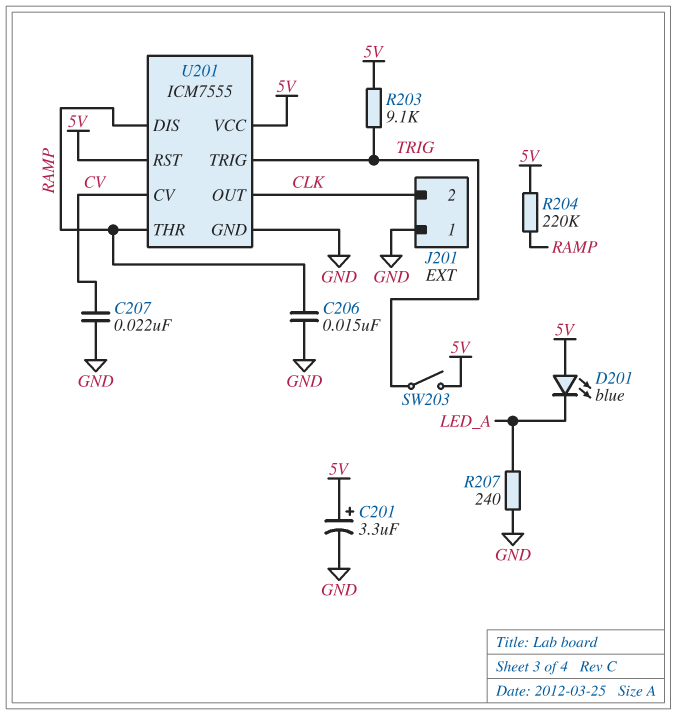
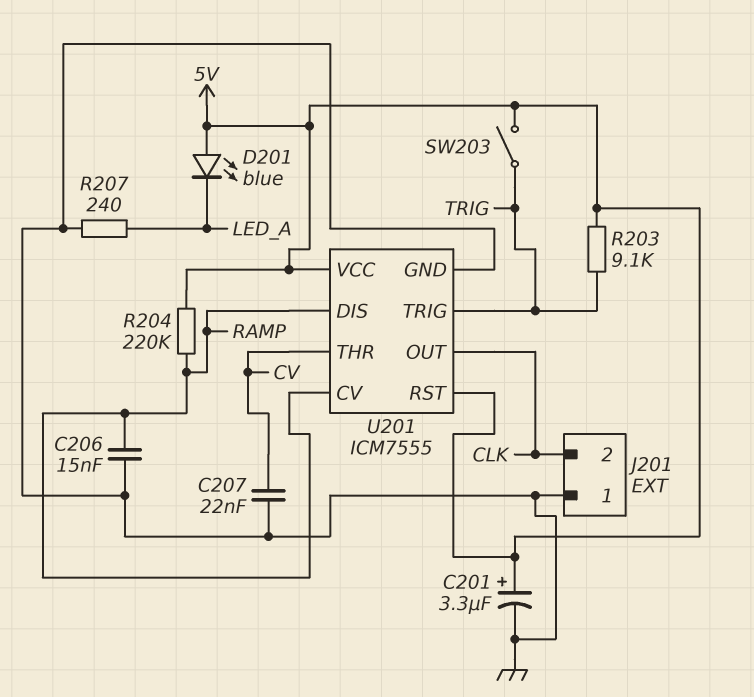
U201 pin CV: CV -> RAMP
U201 pin THR: RAMP -> CV

